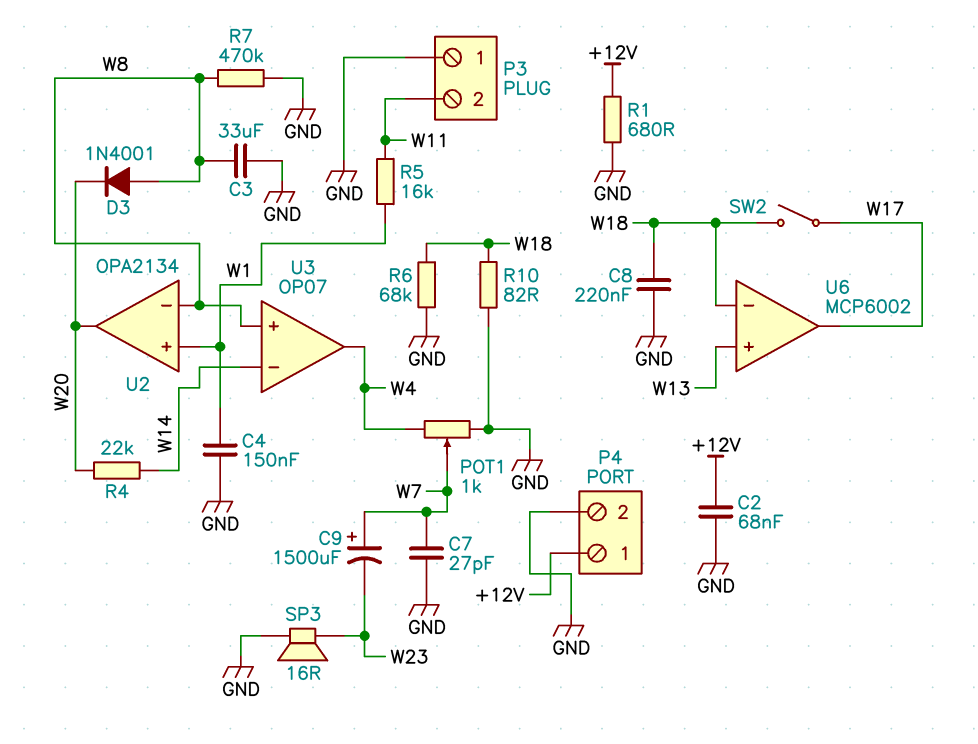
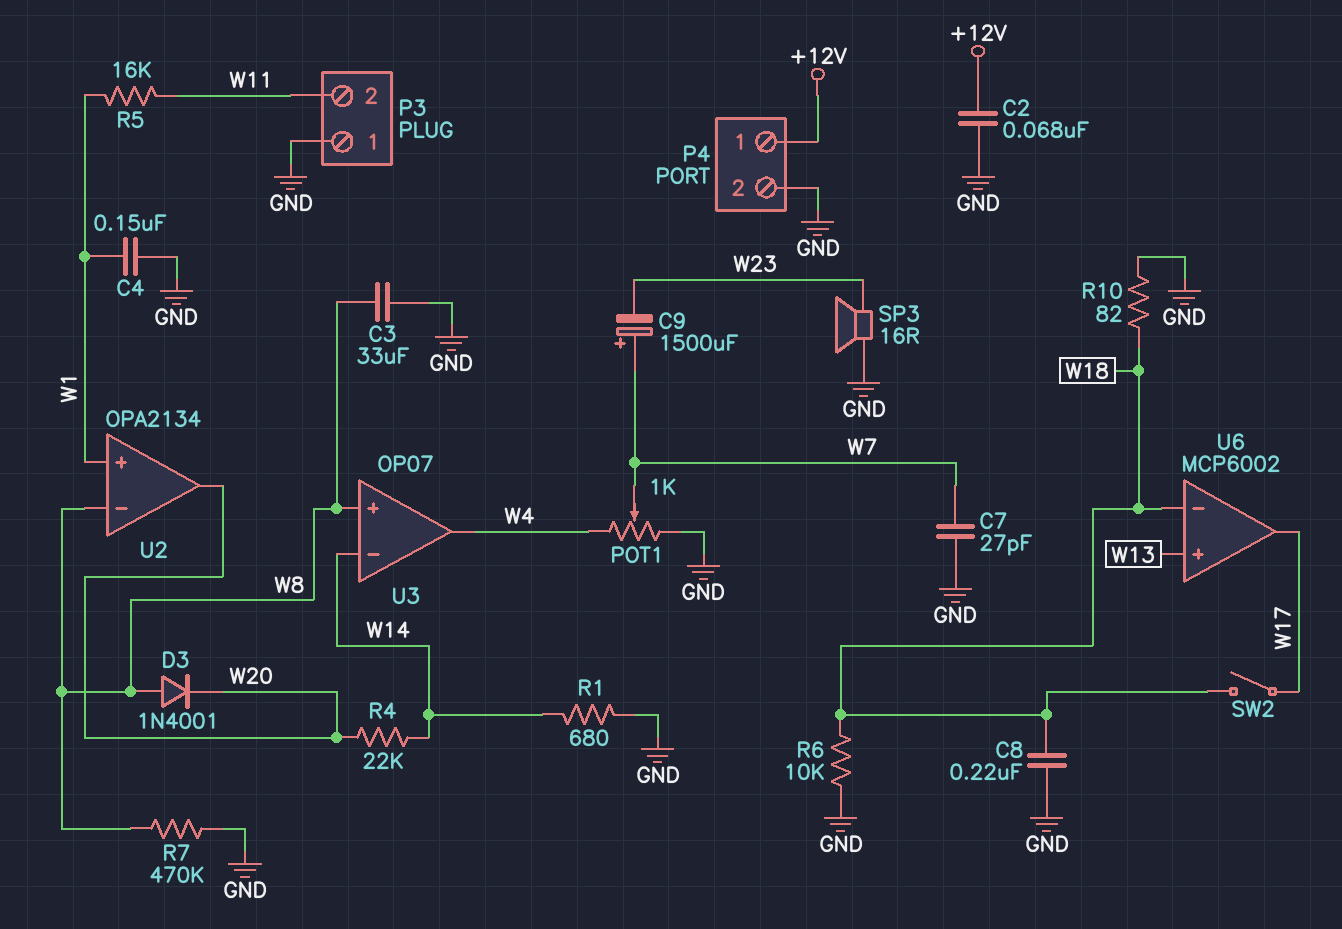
R1: 680 (+12V, GND) -> 680 (GND, W14)
R6: 68k (GND, W18) -> 10k (GND, W18)

